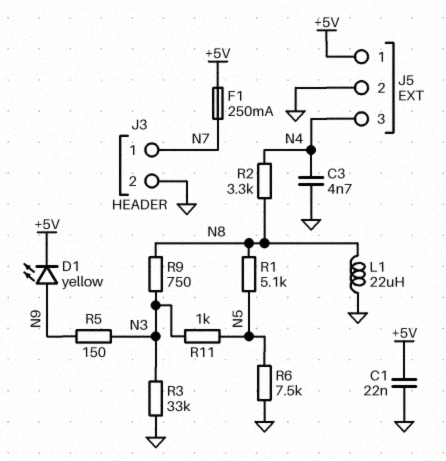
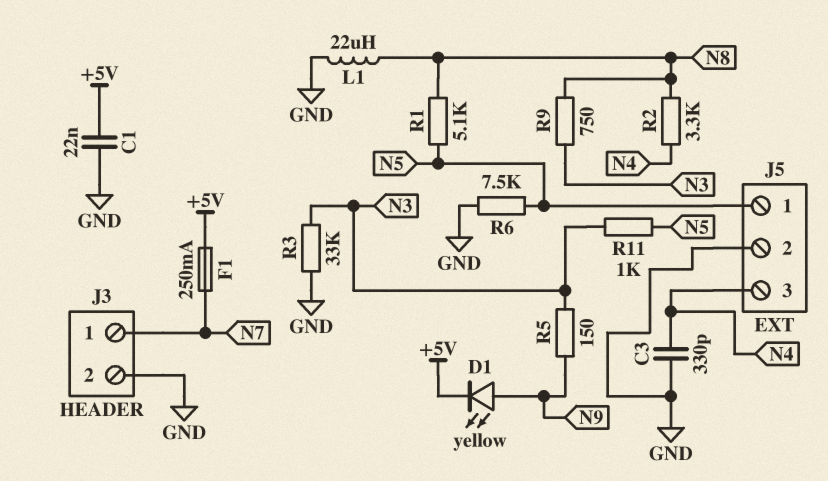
C3: 4.7nF (GND, N4) -> 330pF (GND, N4)
J5 pin 1: +5V -> N5

